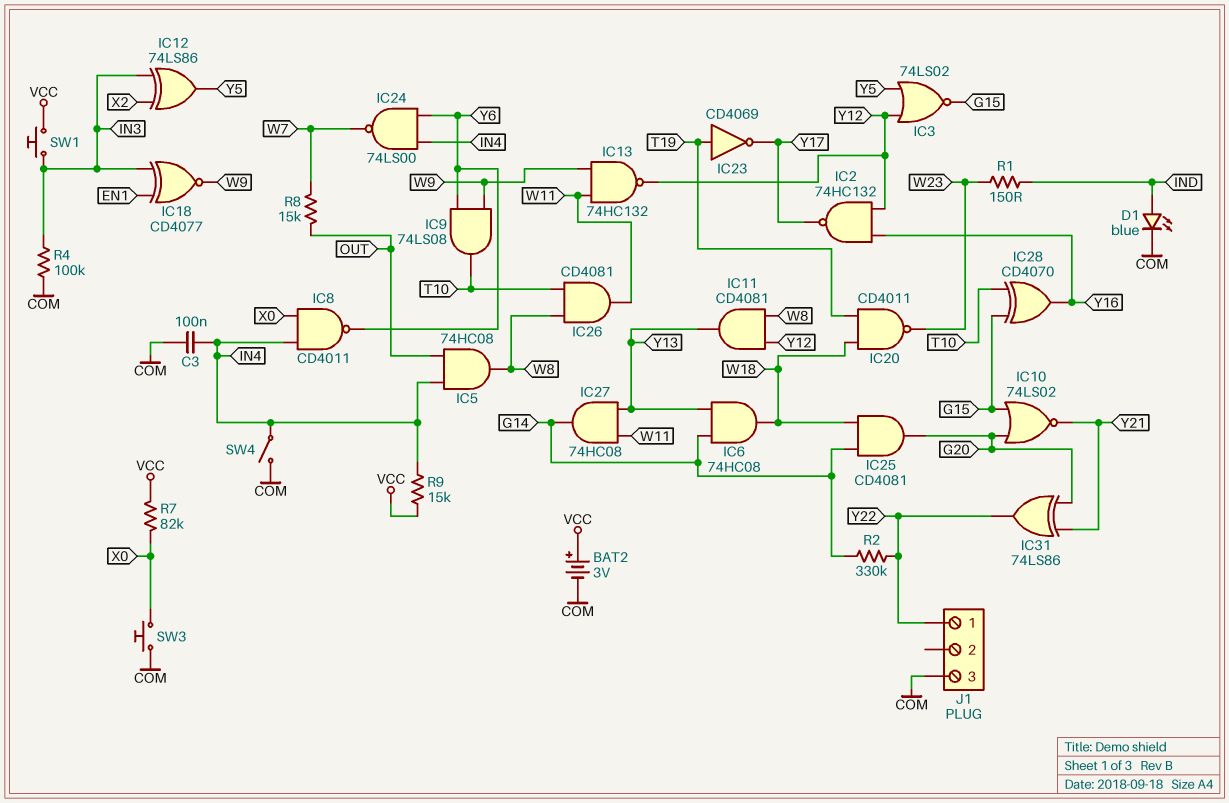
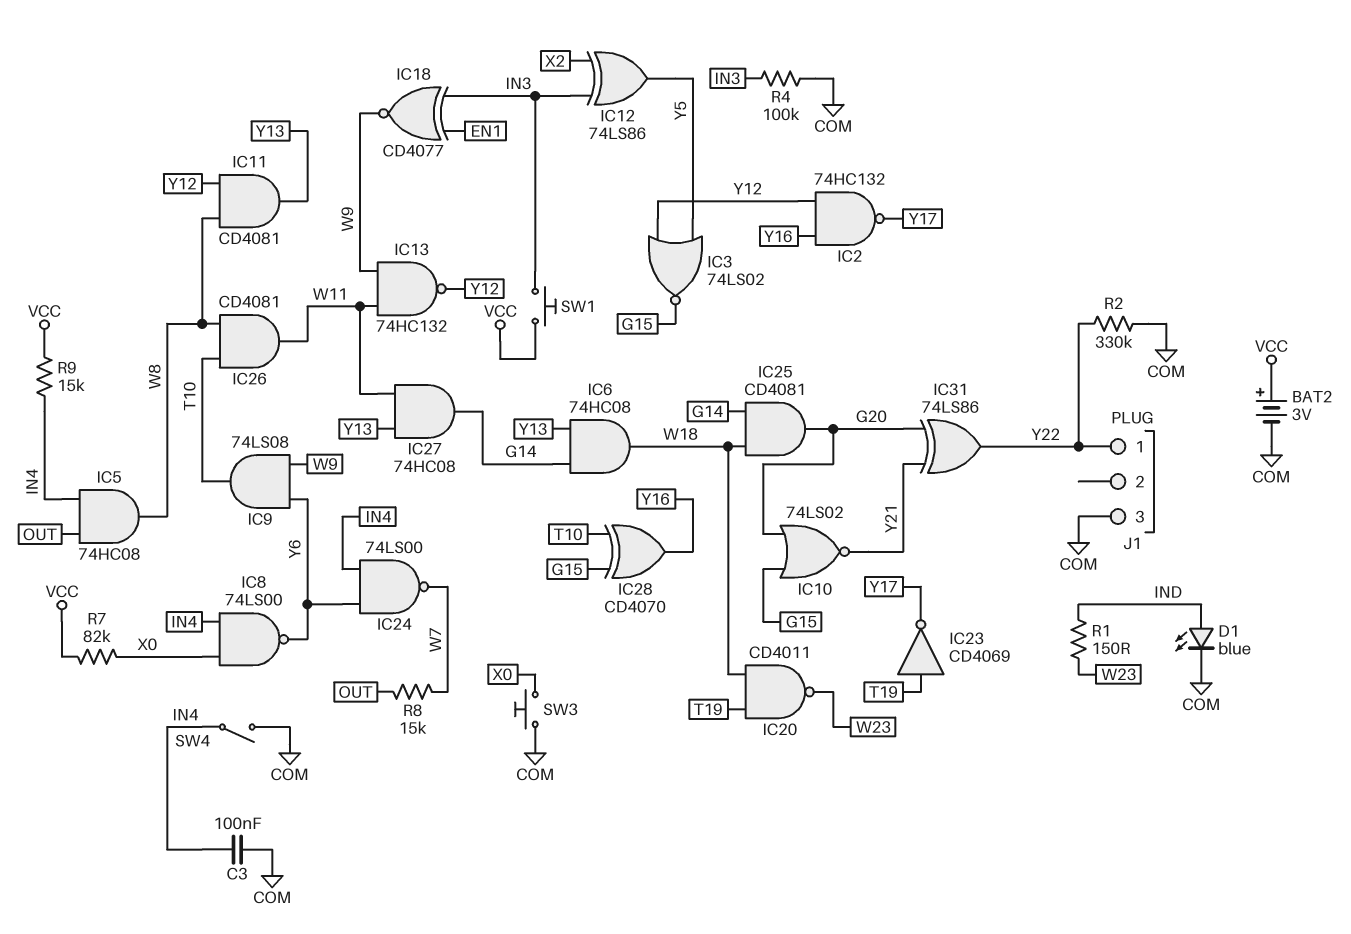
IC8: NAND CD4011 (in IN4, in X0, out Y6) -> NAND 74LS00 (in IN4, in X0, out Y6)
R2: 330k (G14, Y22) -> 330k (COM, Y22)

